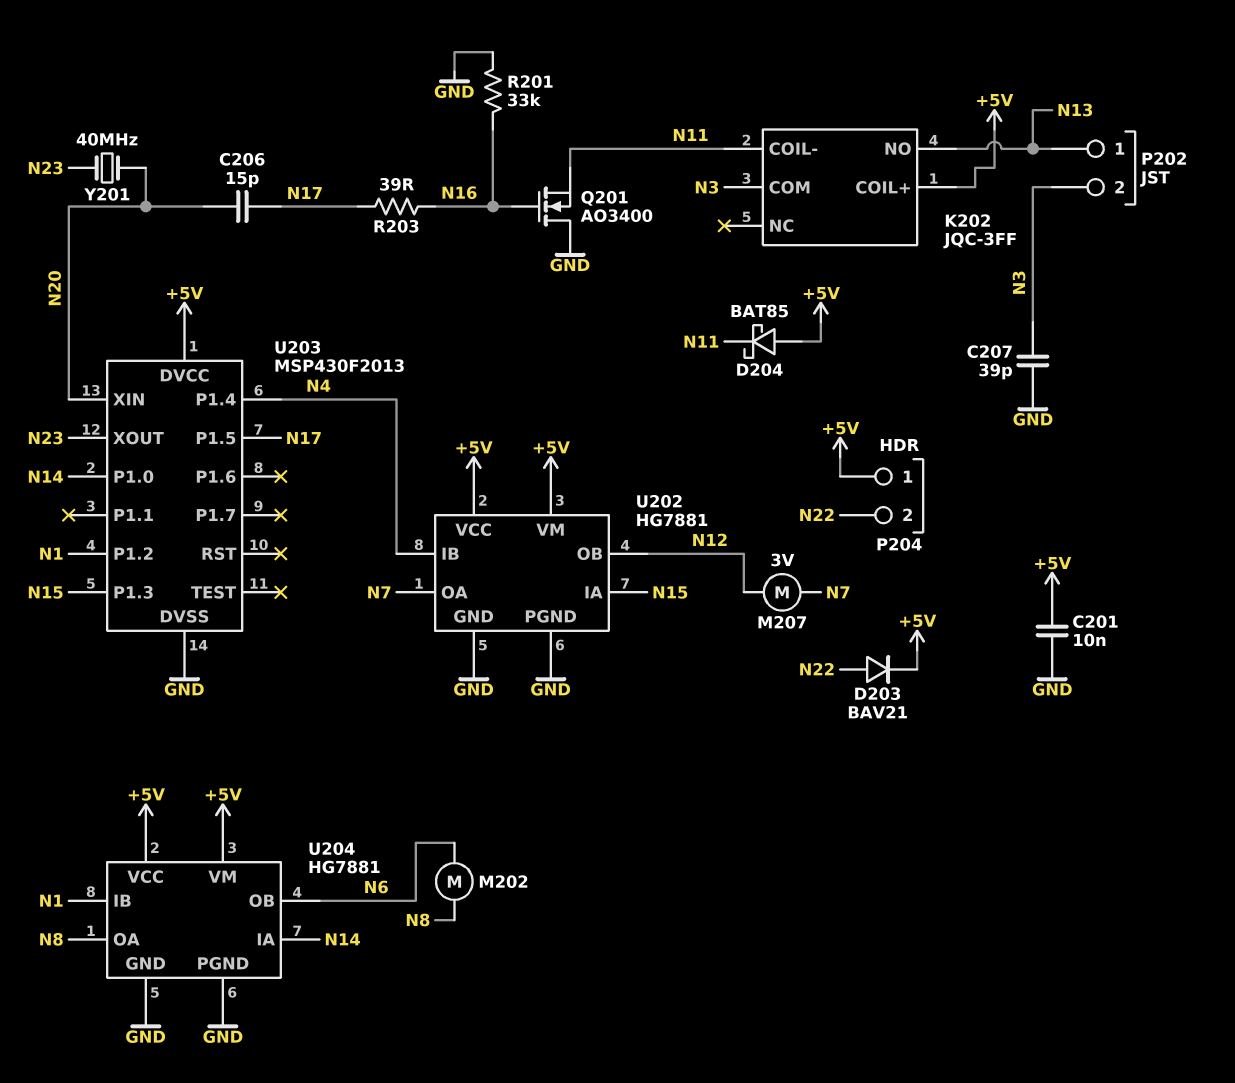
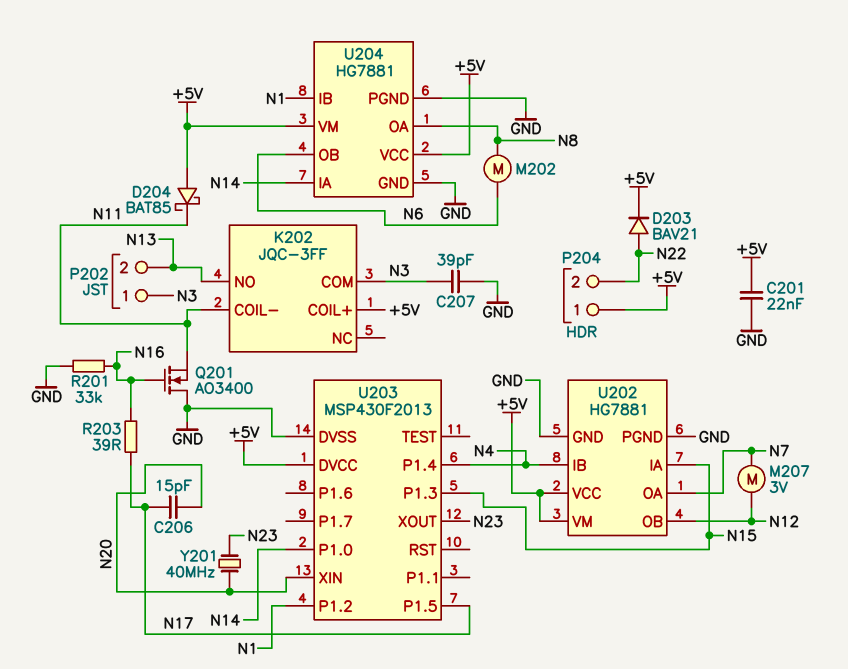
C201: 10nF (+5V, GND) -> 22nF (+5V, GND)
P202 pin 1: N13 -> N3
P202 pin 2: N3 -> N13

